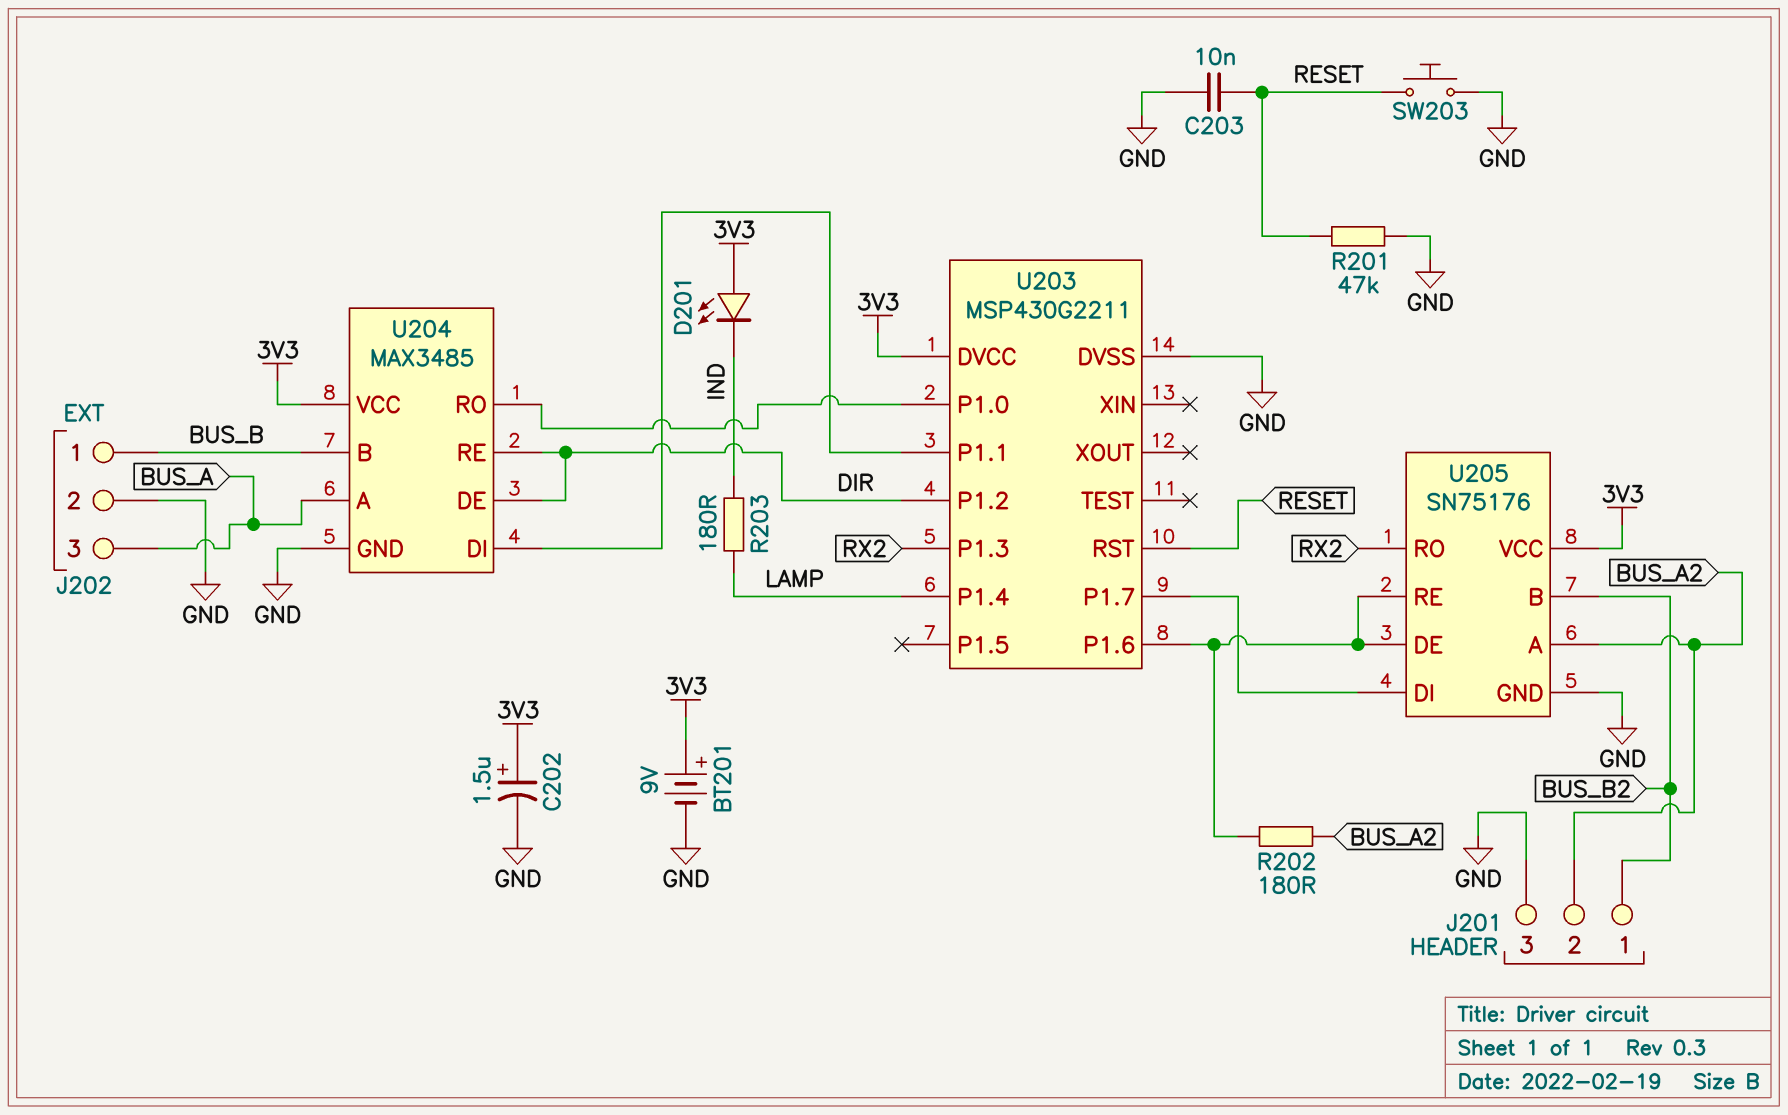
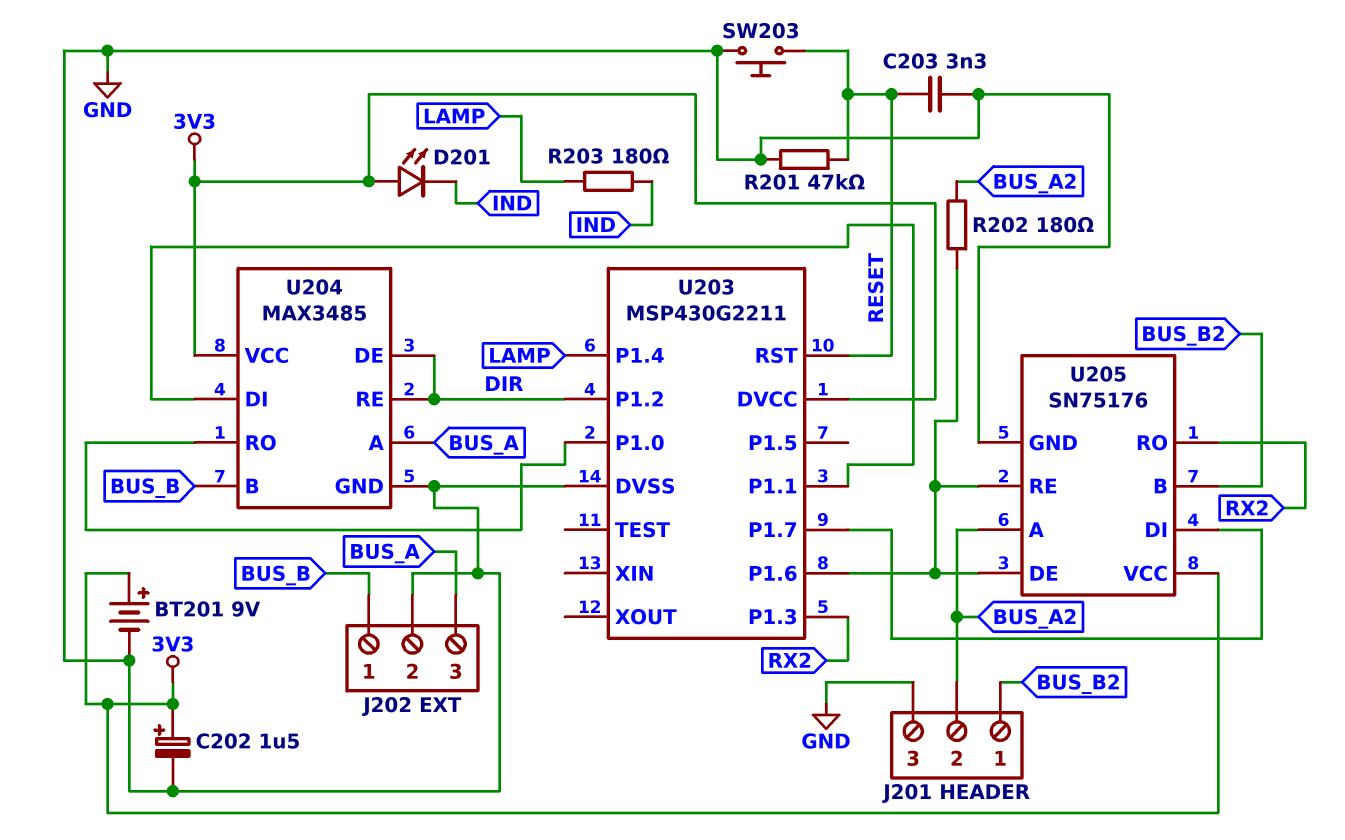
C203: 10nF (GND, RESET) -> 3.3nF (GND, RESET)

